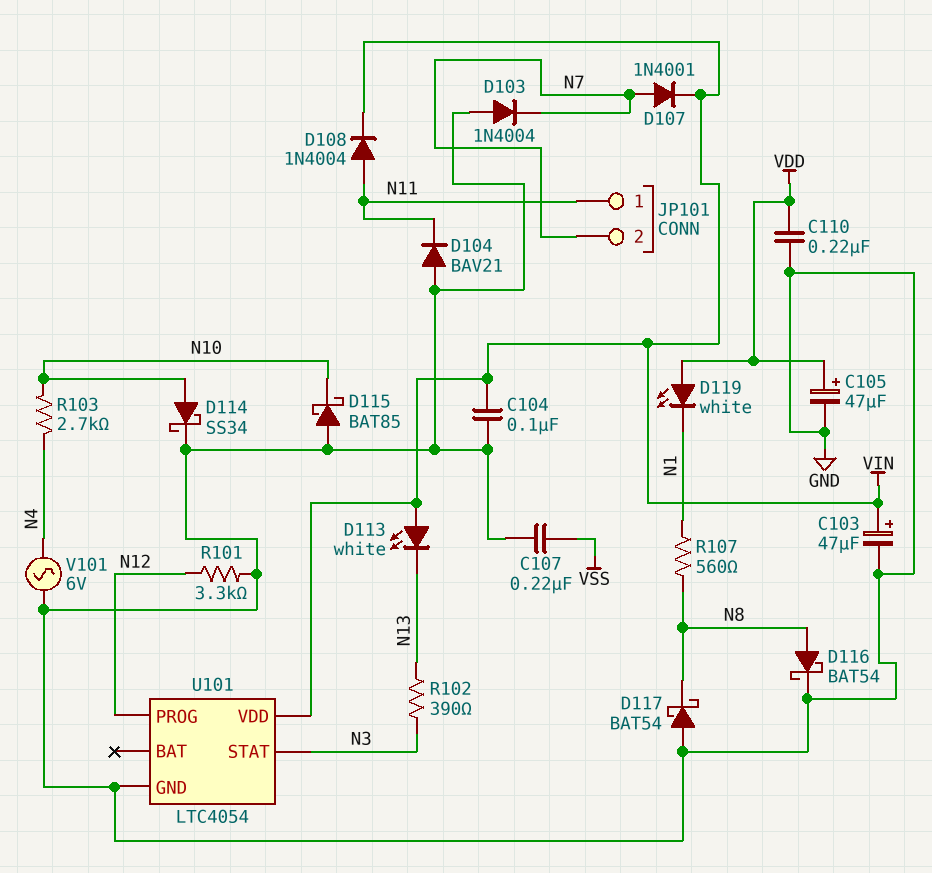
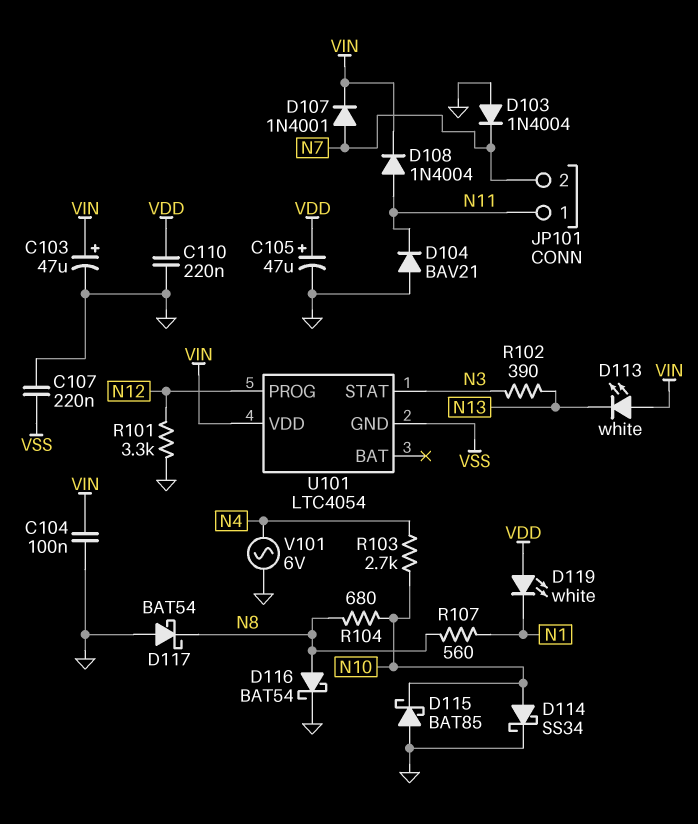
R104: none -> 680 (N8, N10)
U101 pin GND: GND -> VSS

